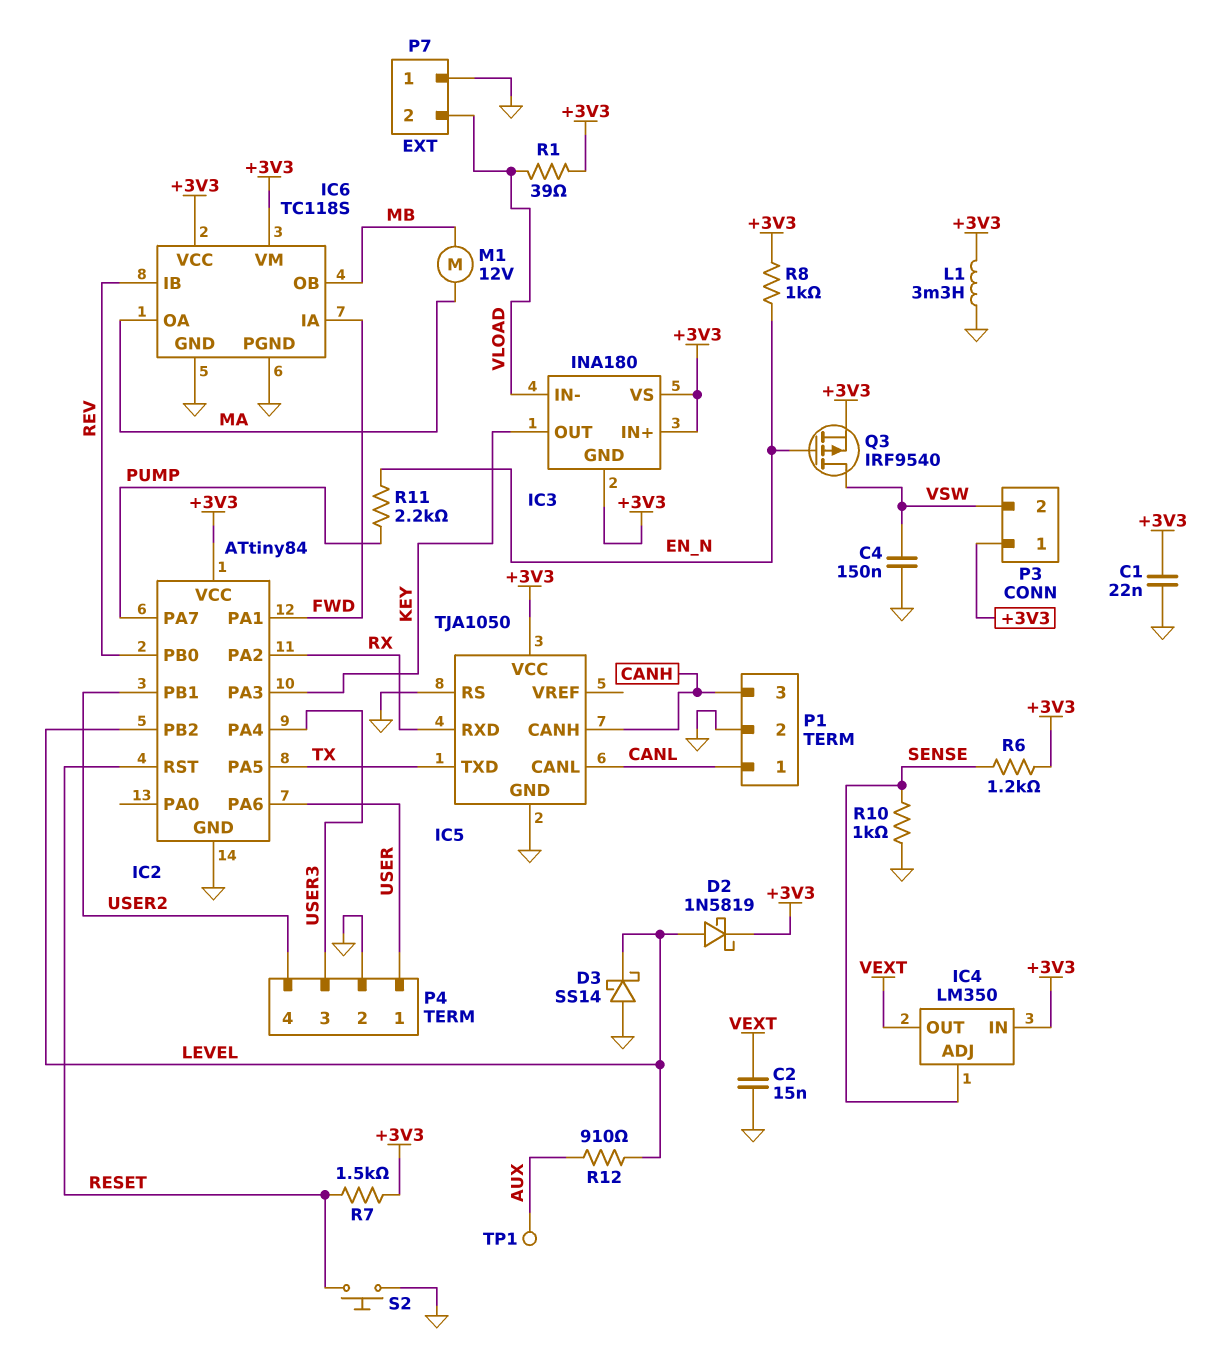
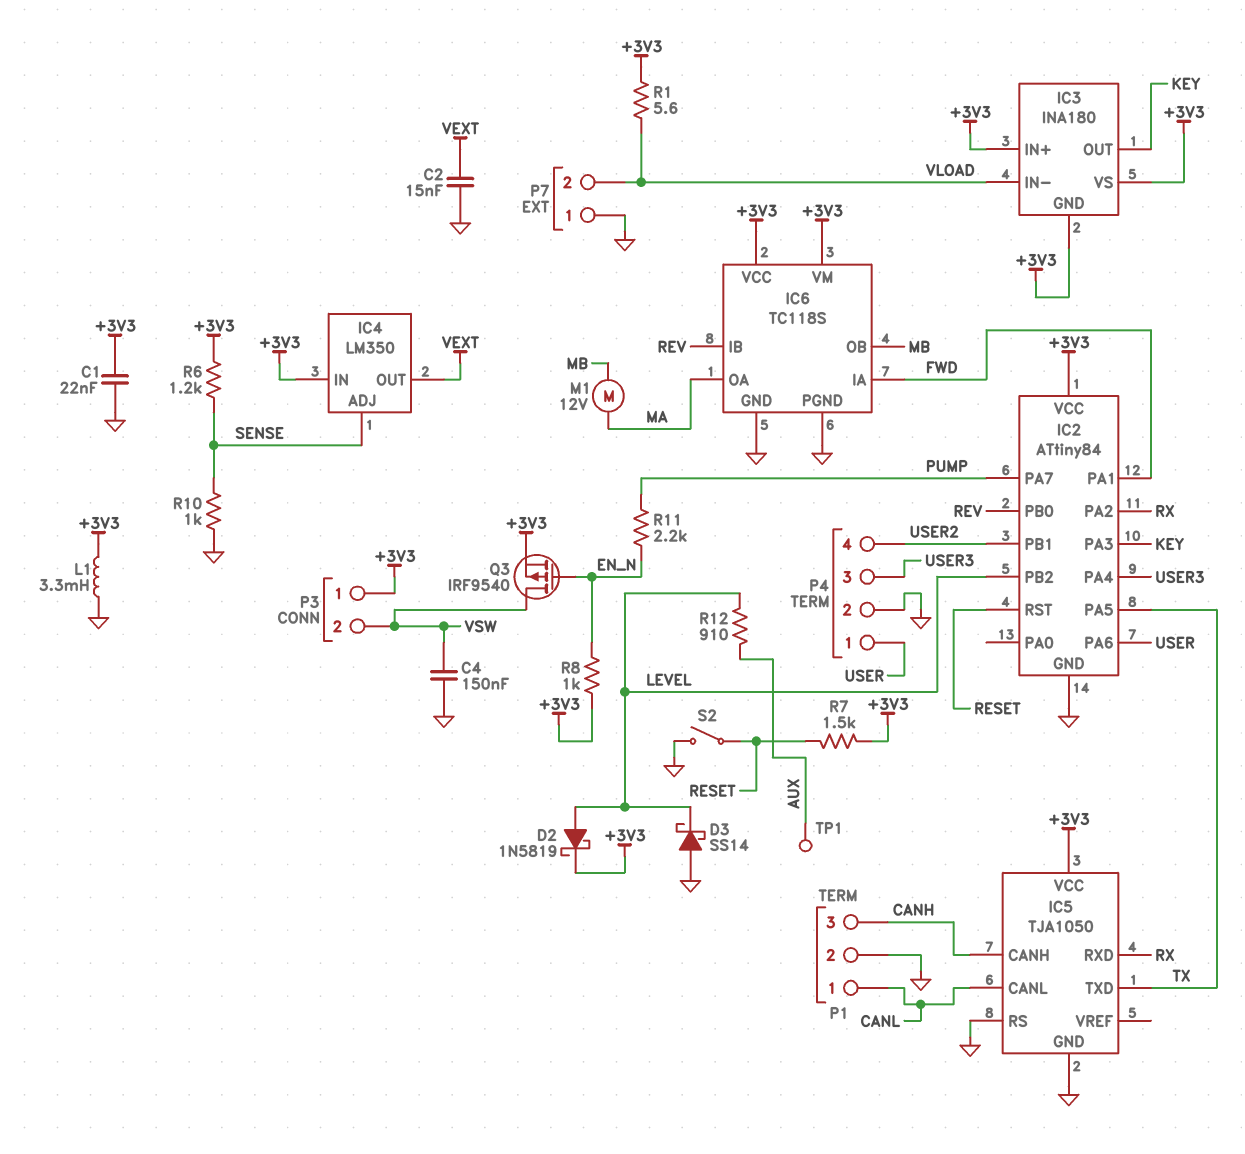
R1: 39 (+3V3, VLOAD) -> 5.6 (+3V3, VLOAD)
S2: button (GND, RESET) -> switch (GND, RESET)

